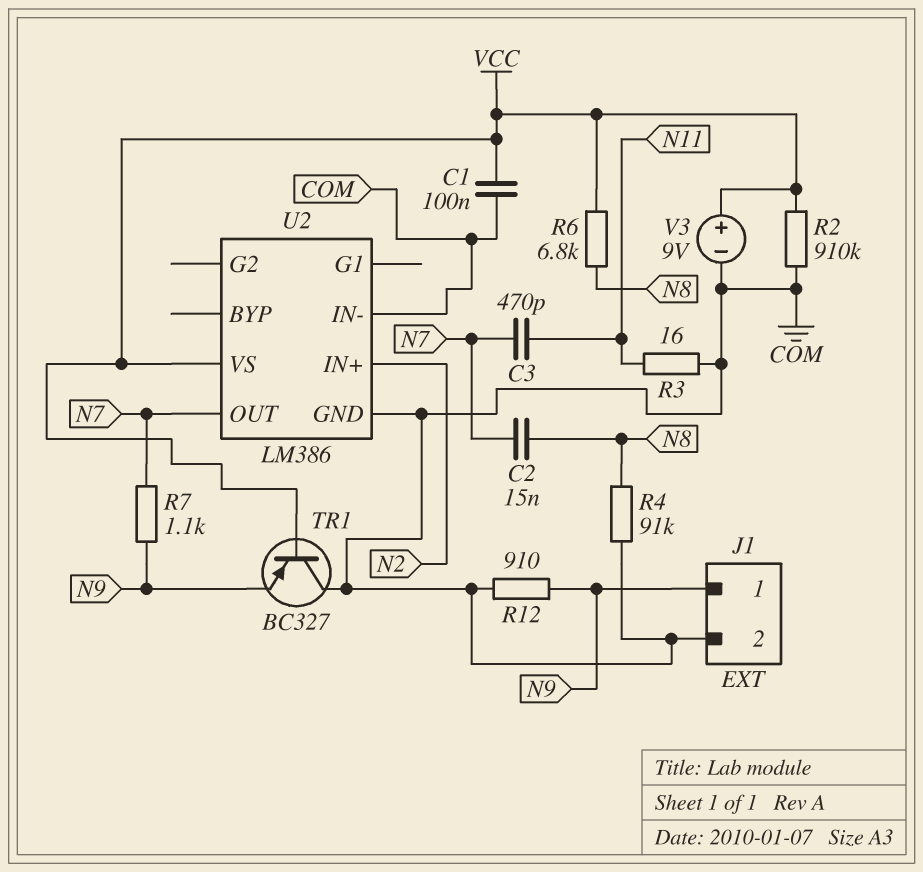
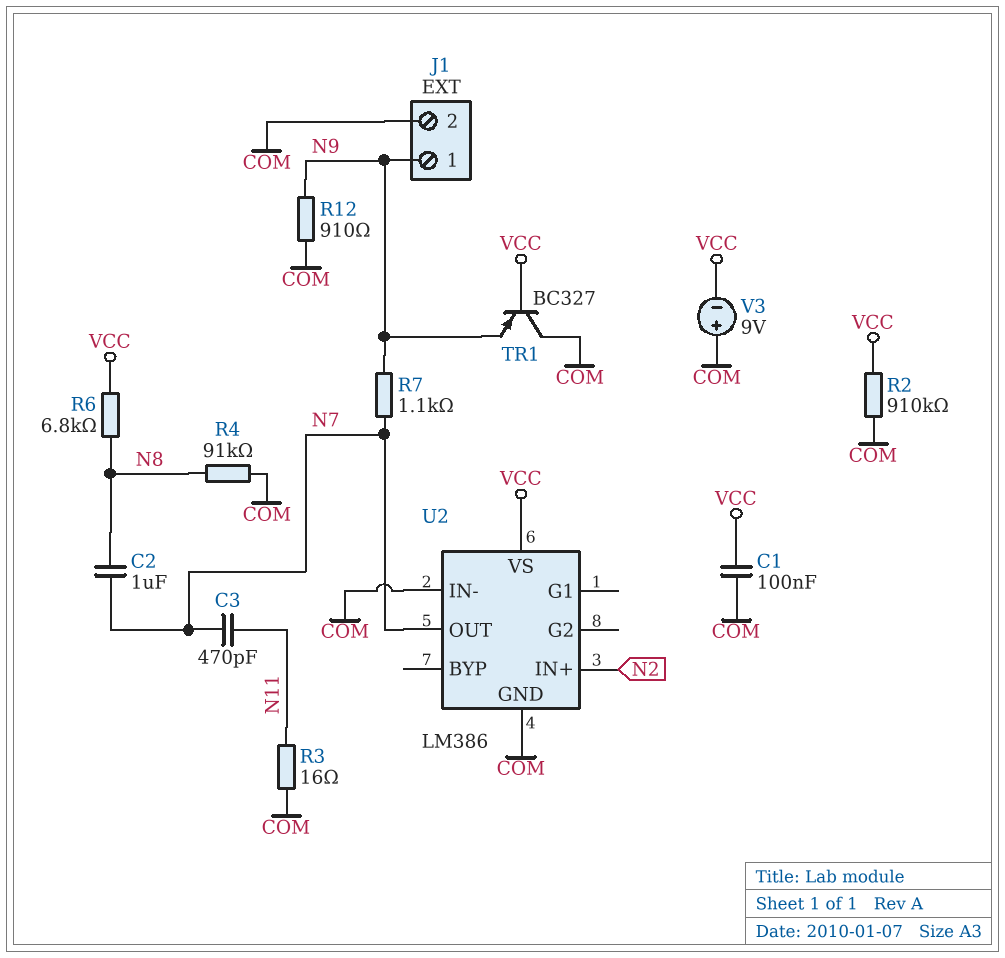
C2: 15nF (N7, N8) -> 1uF (N7, N8)
V3: 9V (plus VCC, minus COM) -> 9V (plus COM, minus VCC)

